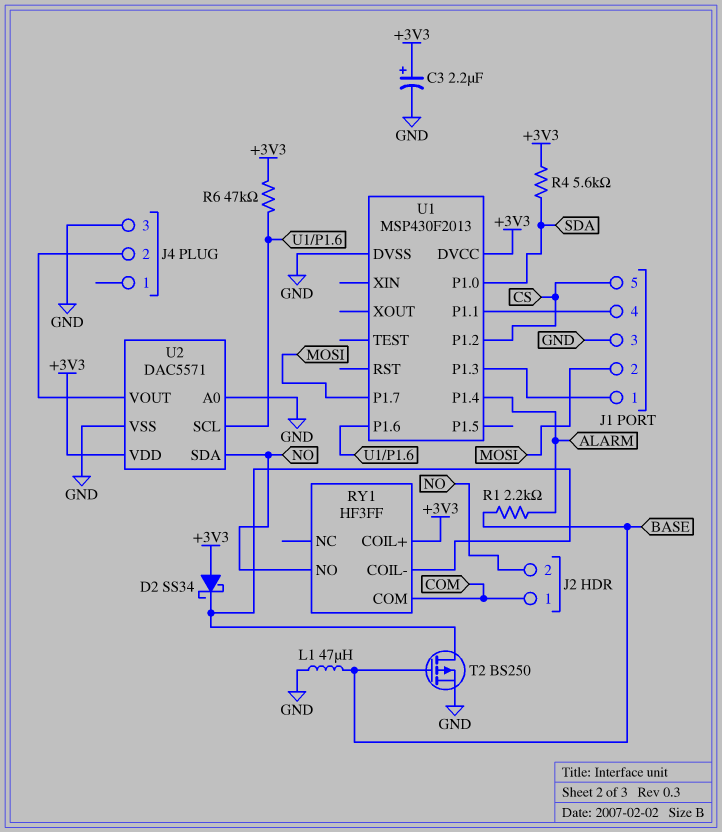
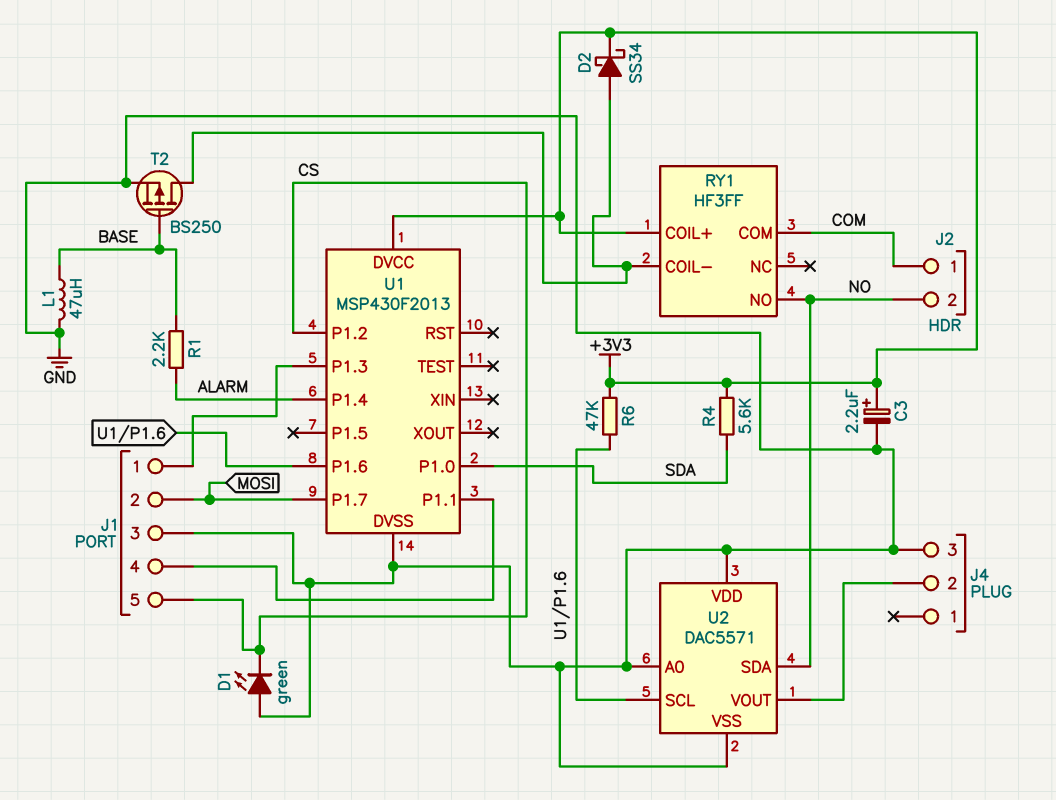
D1: none -> LED green (A GND, K CS)
D2: schottky SS34 (A +3V3, K RY1/COIL-) -> schottky SS34 (A RY1/COIL-, K +3V3)
U2 pin VDD: +3V3 -> GND

